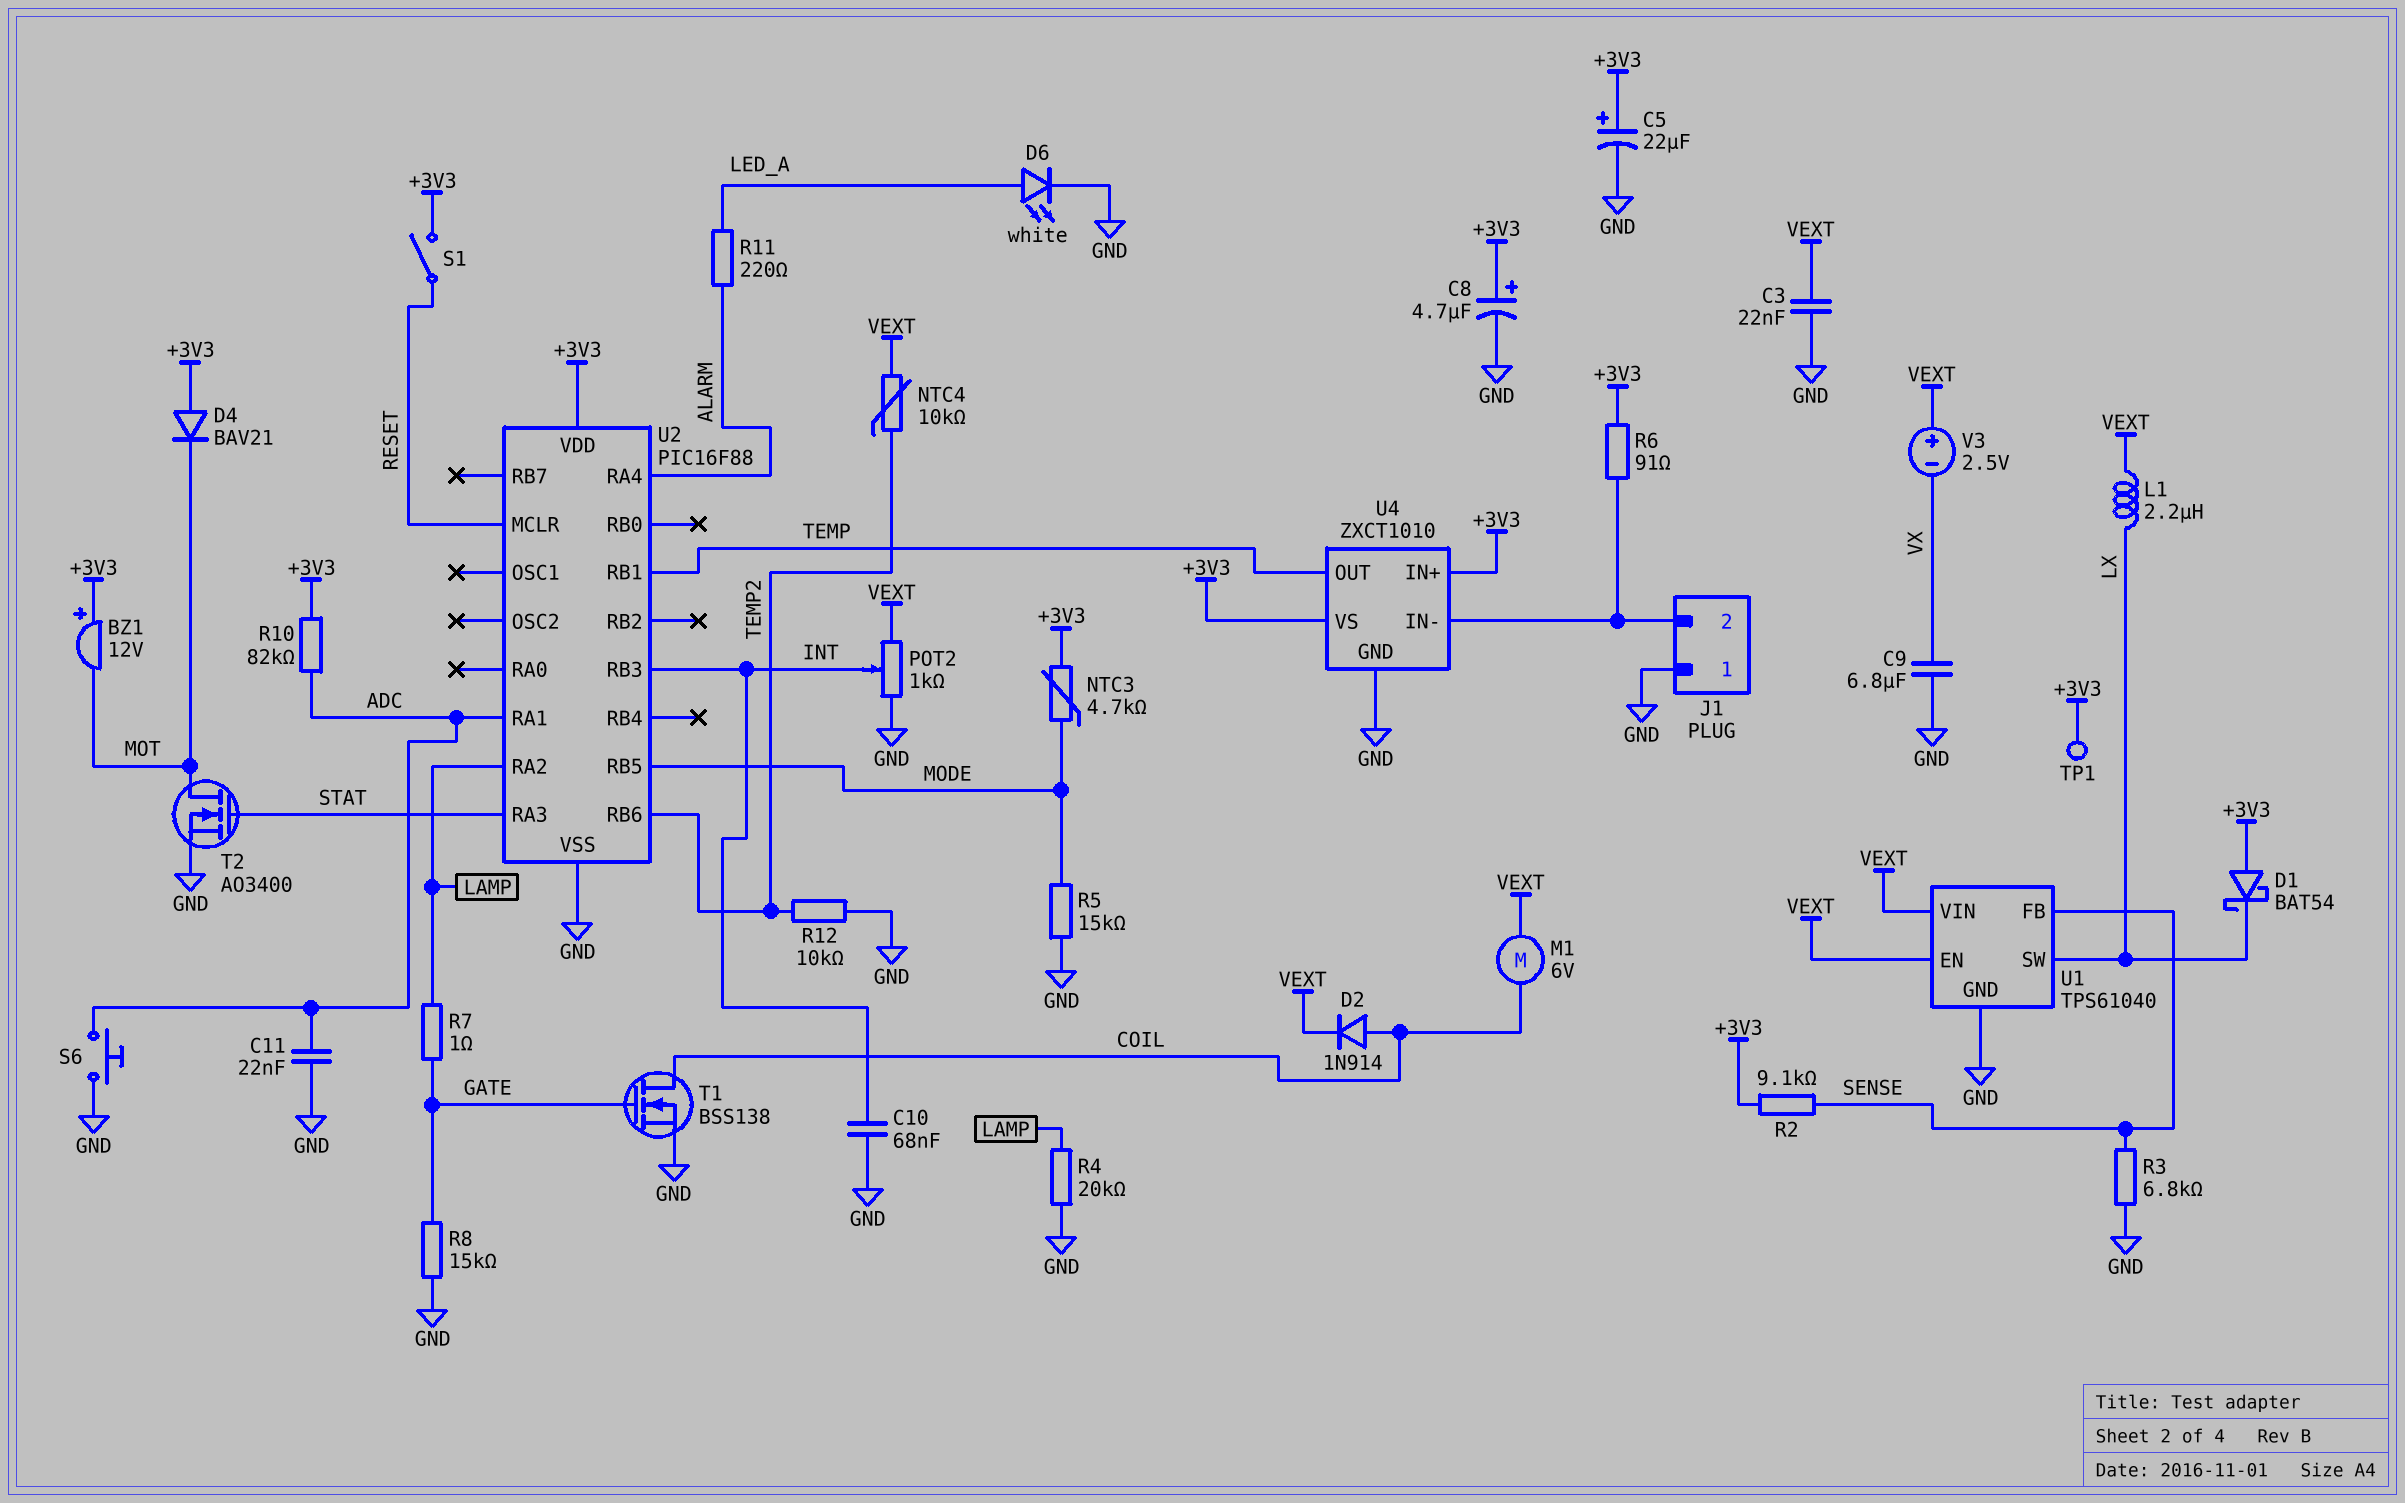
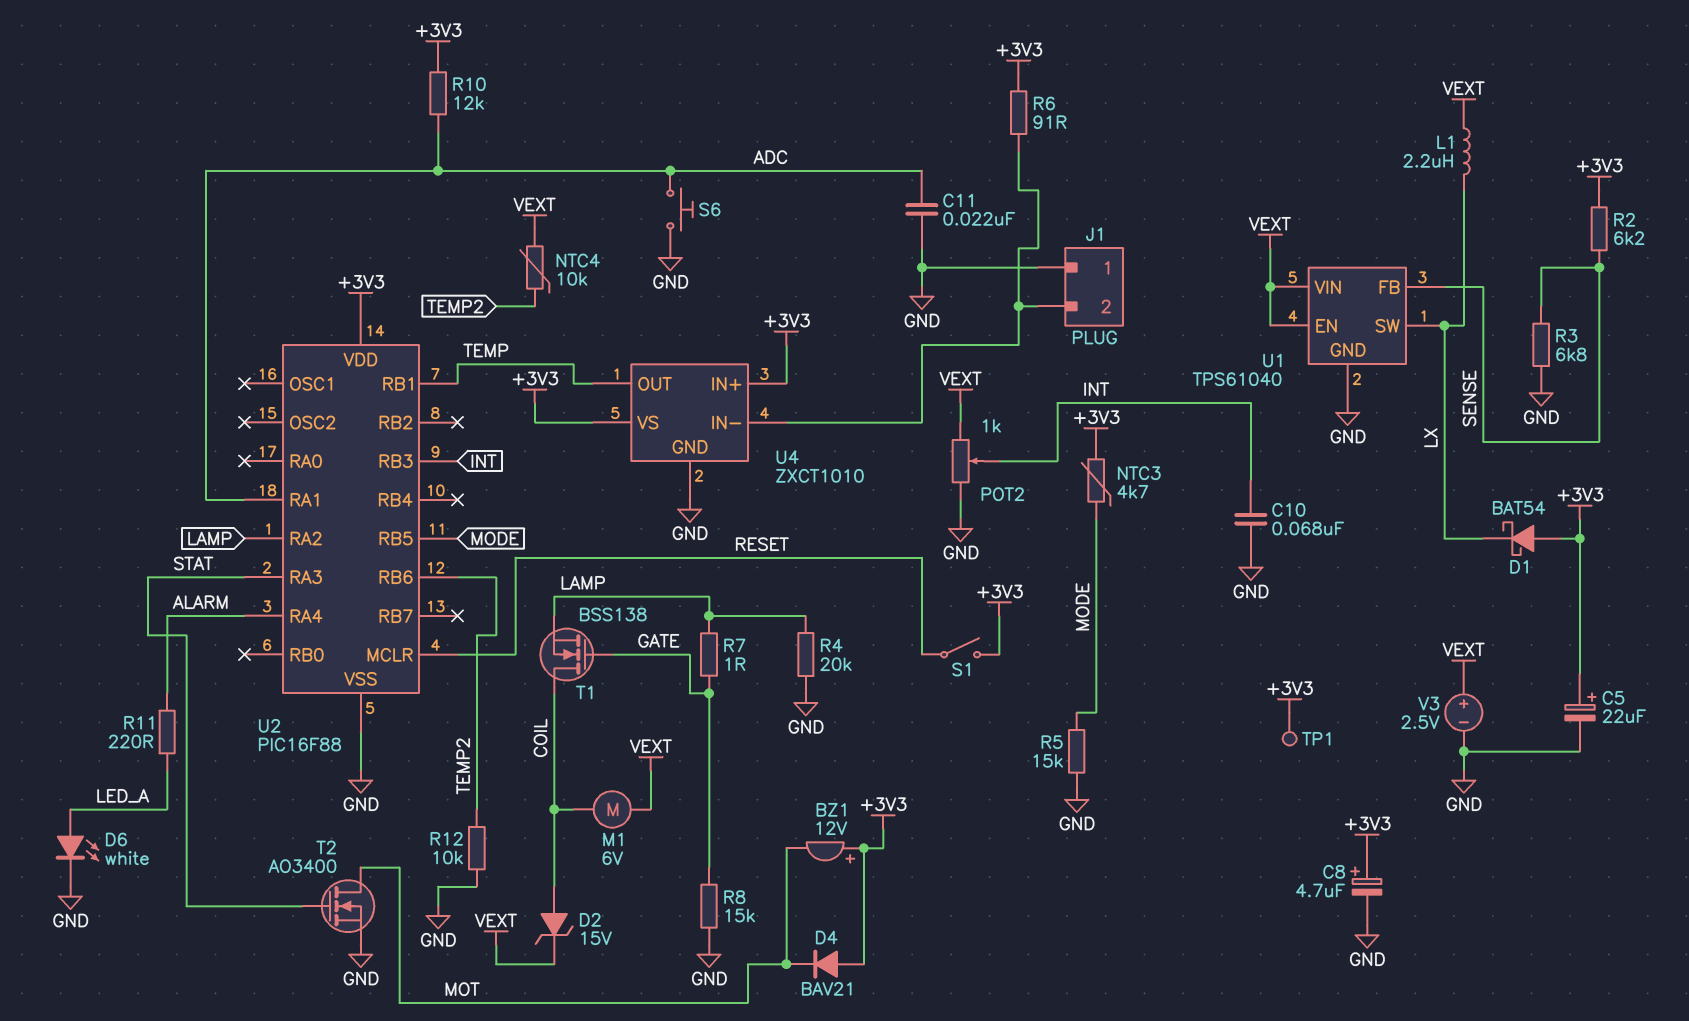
C3: 22nF (GND, VEXT) -> none
C9: 6.8uF (GND, VX) -> none
D2: diode 1N914 (A COIL, K VEXT) -> zener 15V (A COIL, K VEXT)
R2: 9.1k (+3V3, SENSE) -> 6.2k (+3V3, SENSE)
R10: 82k (+3V3, ADC) -> 12k (+3V3, ADC)
T1: NMOS BSS138 (G GATE, D COIL, S GND) -> NMOS BSS138 (G GATE, D COIL, S LAMP)
V3: 2.5V (plus VEXT, minus VX) -> 2.5V (plus VEXT, minus GND)

